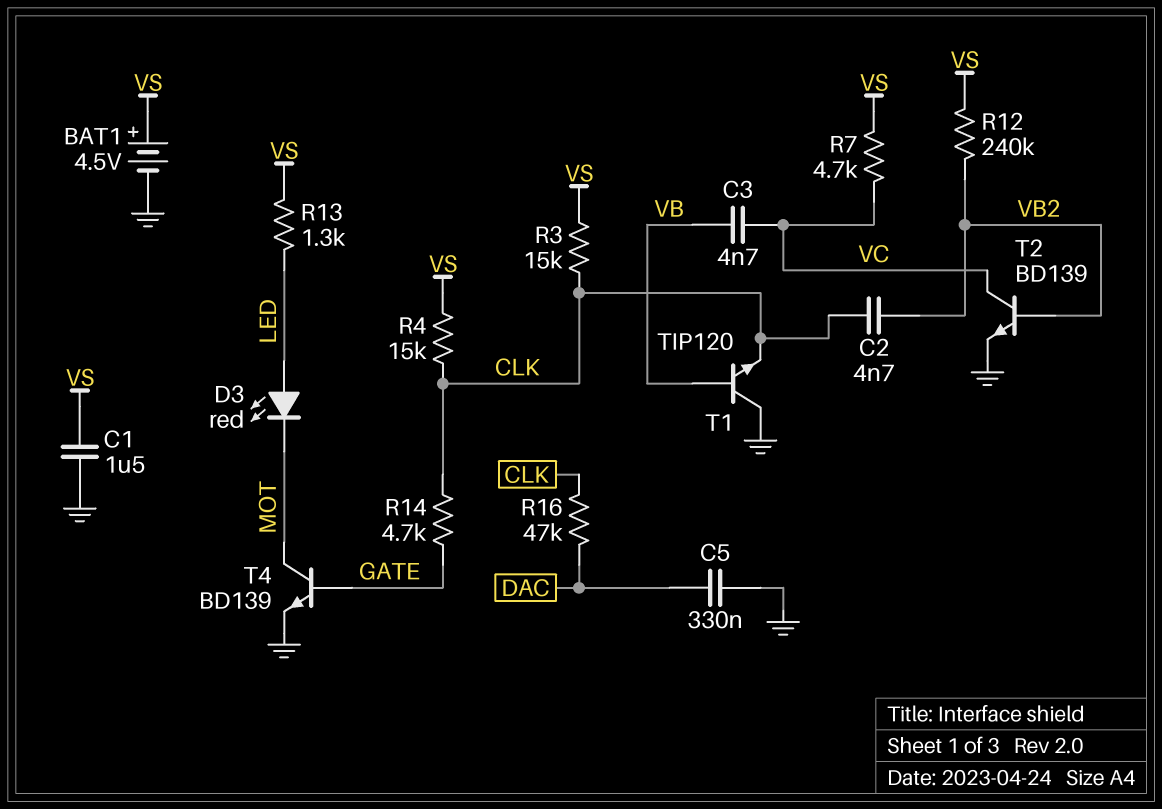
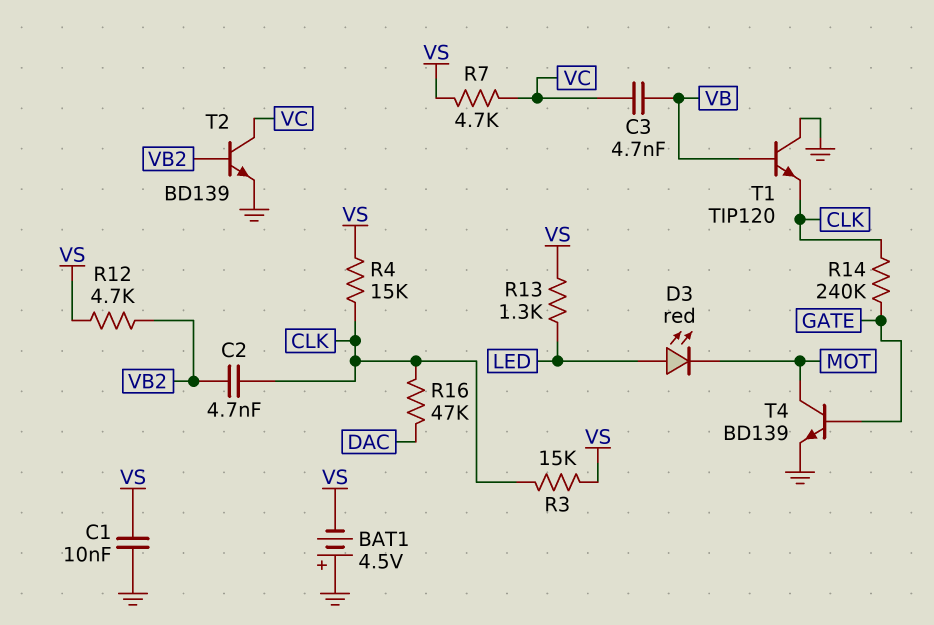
BAT1: 4.5V (plus VS, minus GND) -> 4.5V (plus GND, minus VS)
C1: 1.5uF (GND, VS) -> 10nF (GND, VS)
C5: 330nF (DAC, GND) -> none
R12: 240k (VB2, VS) -> 4.7k (VB2, VS)
R14: 4.7k (CLK, GATE) -> 240k (CLK, GATE)

